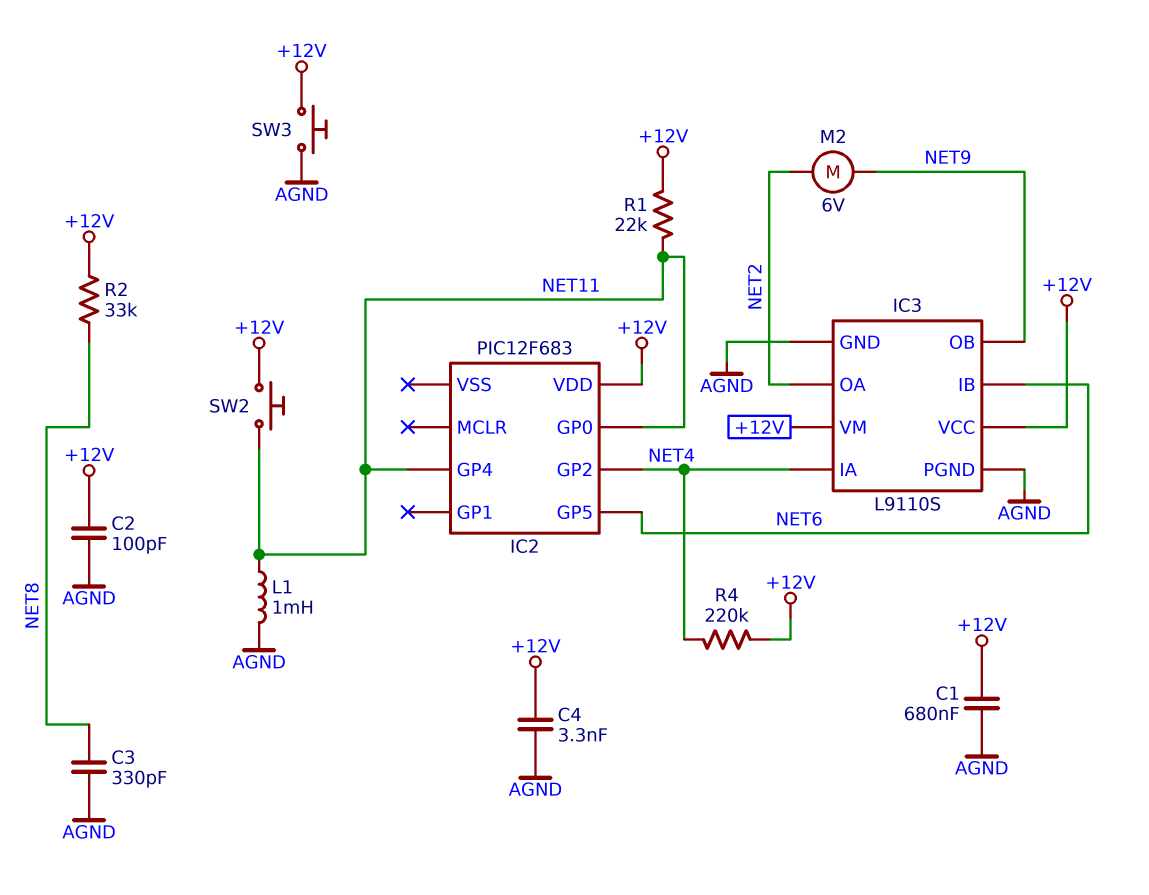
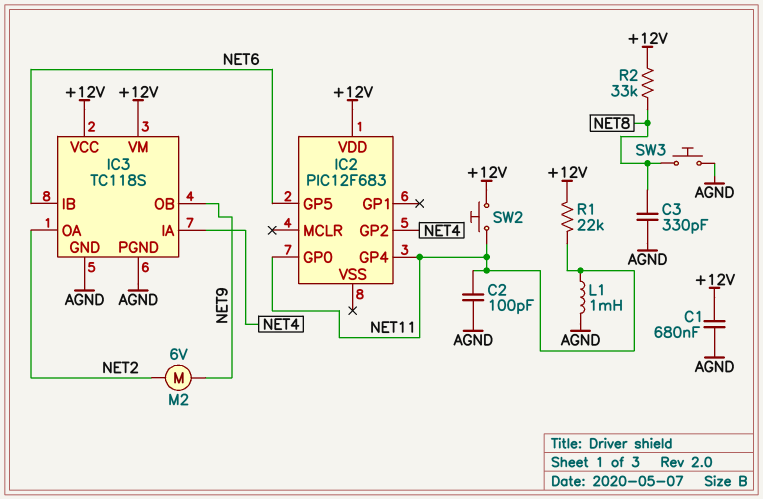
C2: 100pF (+12V, AGND) -> 100pF (AGND, NET11)
C4: 3.3nF (+12V, AGND) -> none
IC3: L9110S -> TC118S
R4: 220k (+12V, NET4) -> none
SW3: button (+12V, AGND) -> button (AGND, NET8)

